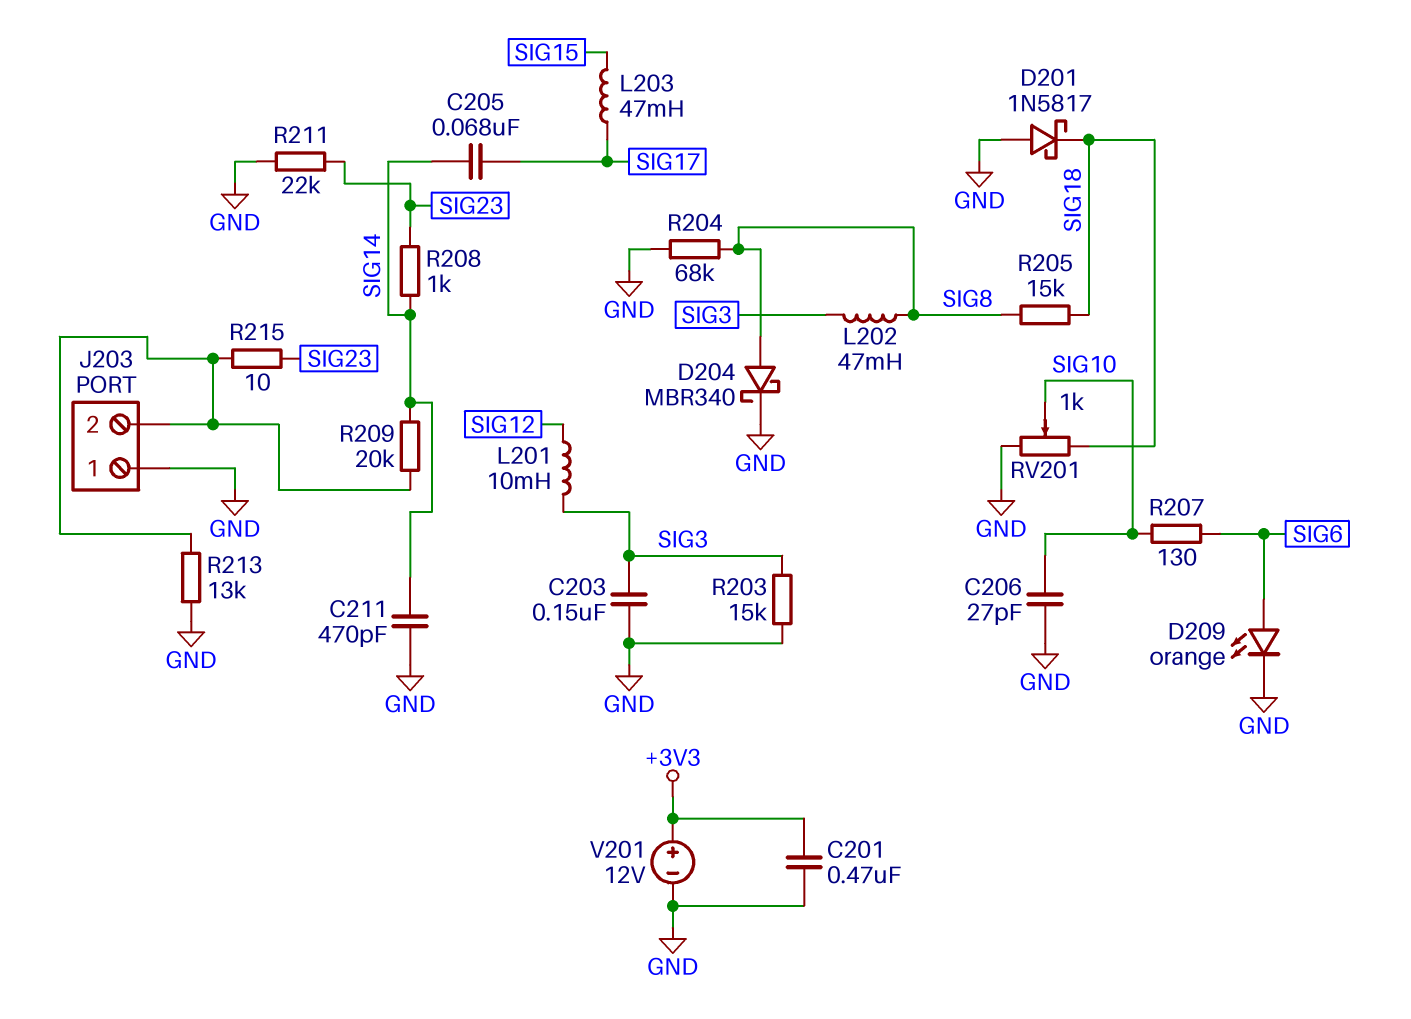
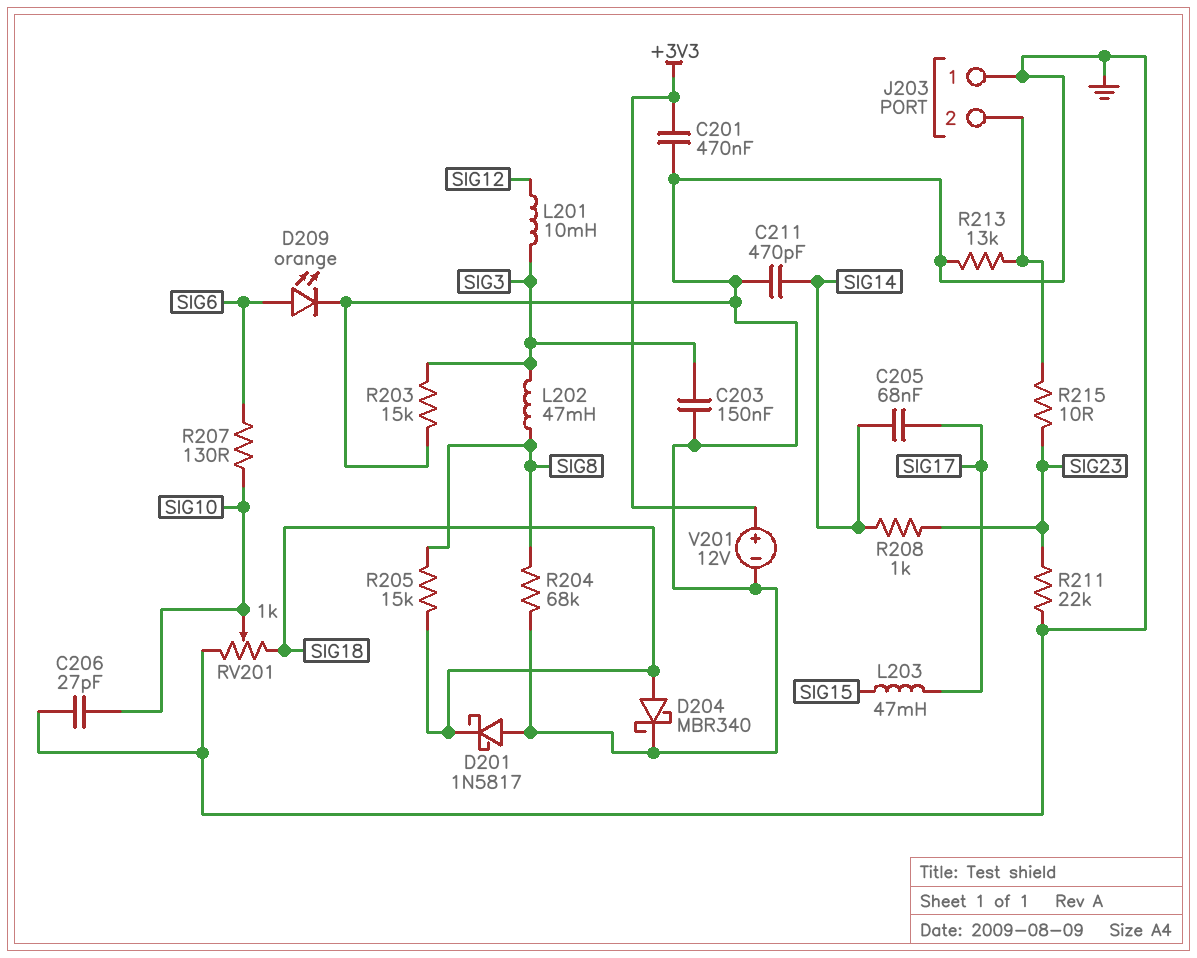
D204: schottky MBR340 (A SIG8, K GND) -> schottky MBR340 (A SIG18, K GND)
R209: 20k (J203/2, SIG14) -> none

